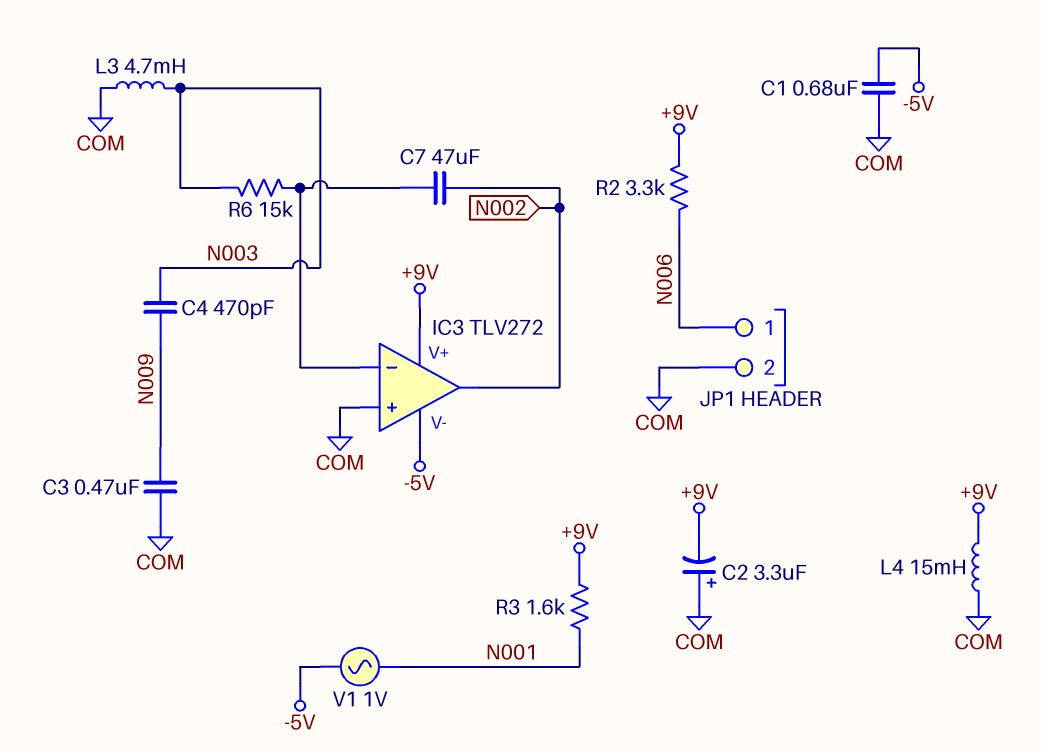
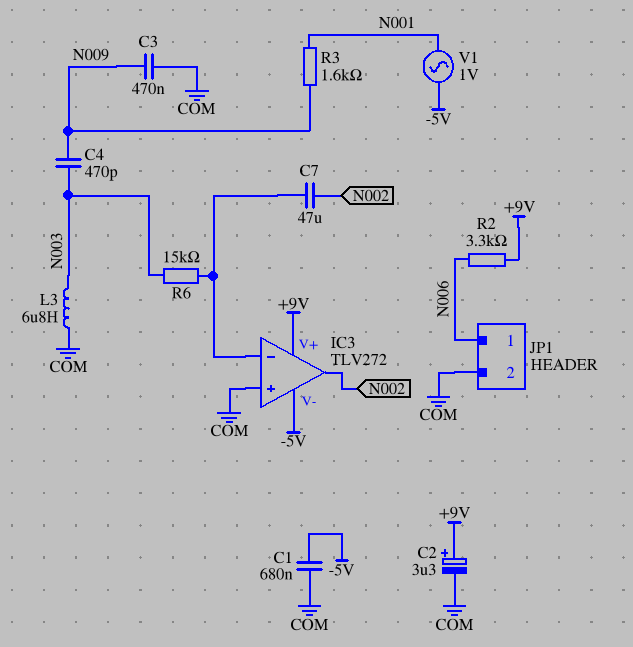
C2: 3.3uF (plus COM, minus +9V) -> 3.3uF (plus +9V, minus COM)
L3: 4.7mH (COM, N003) -> 6.8uH (COM, N003)
L4: 15mH (+9V, COM) -> none
R3: 1.6k (+9V, N001) -> 1.6k (N001, N009)

